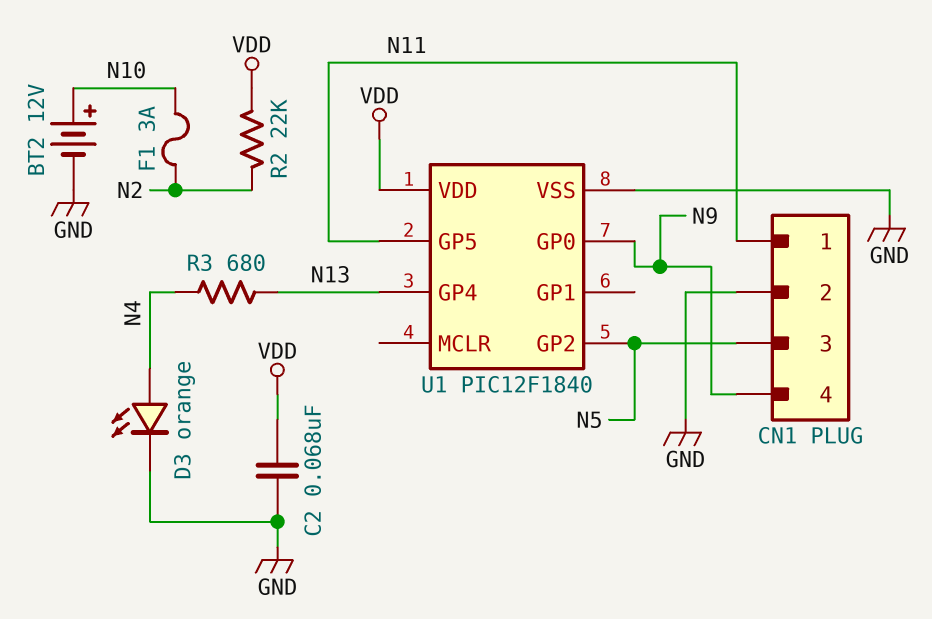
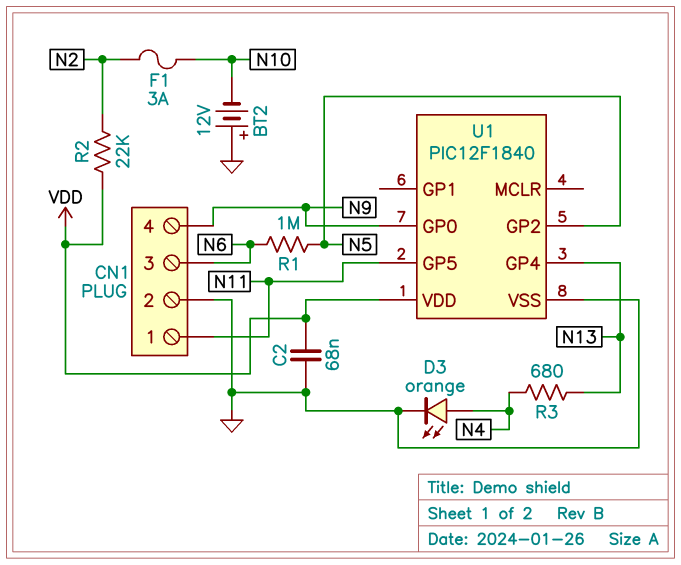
BT2: 12V (plus N10, minus GND) -> 12V (plus GND, minus N10)
CN1 pin 3: N5 -> N6
R1: none -> 1M (N5, N6)

